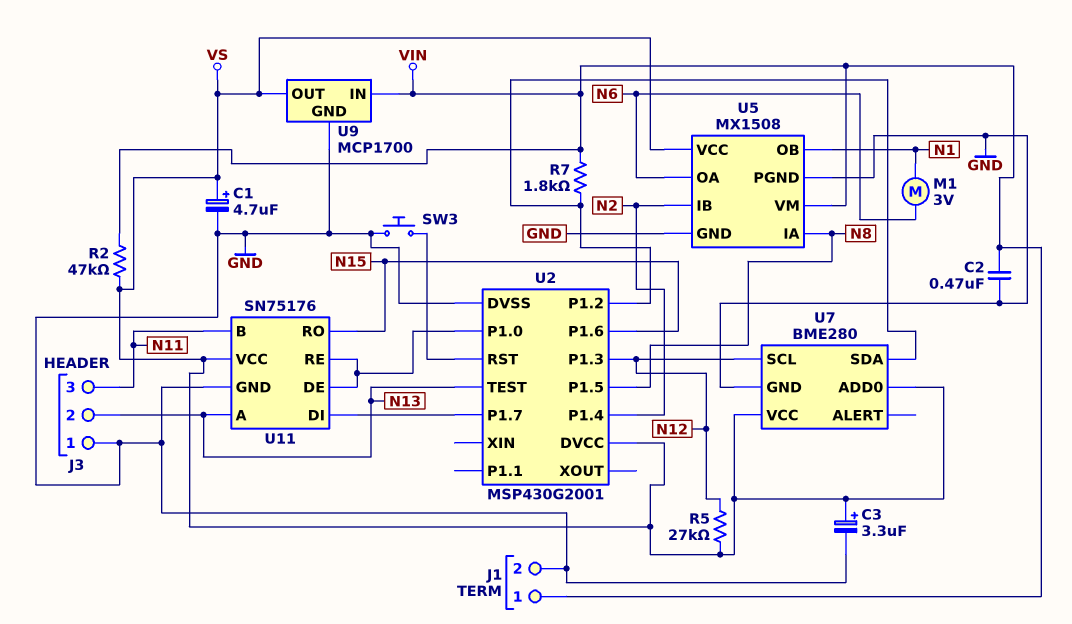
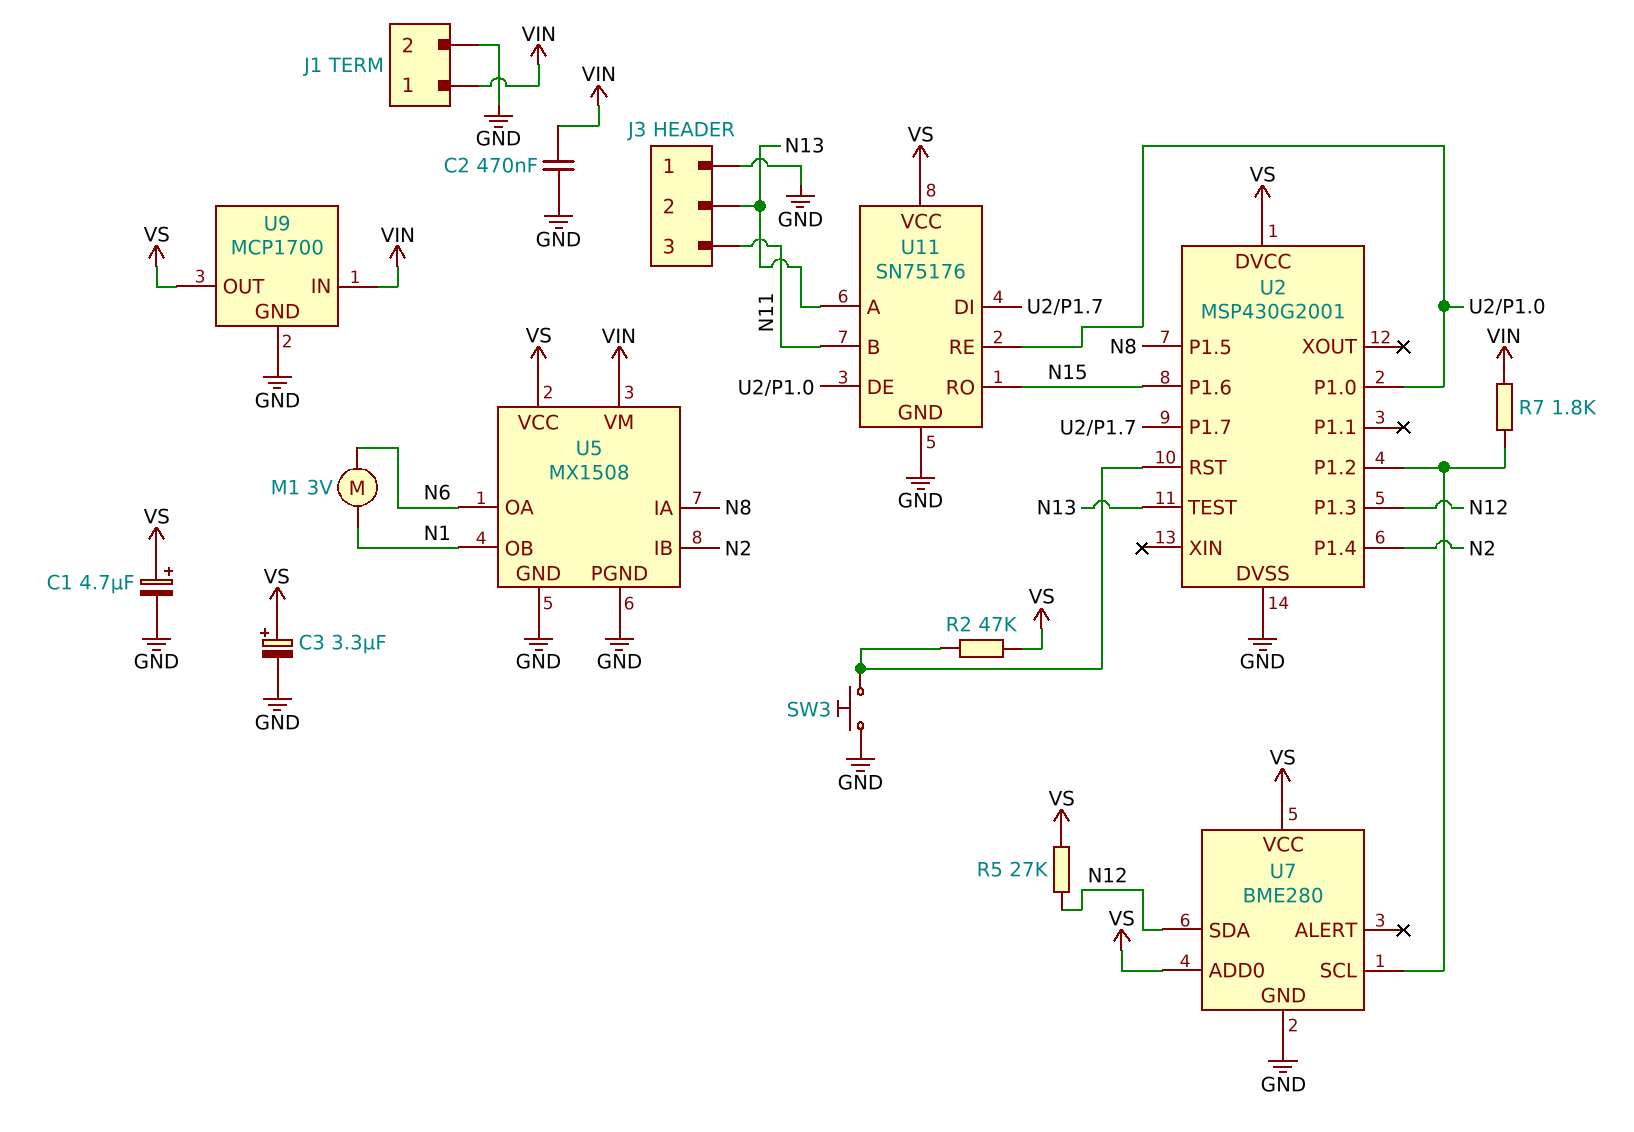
R2: 47k (VIN, VS) -> 47k (U2/RST, VS)
U7 pin SCL: N12 -> U2/P1.2
U7 pin SDA: U2/P1.2 -> N12

